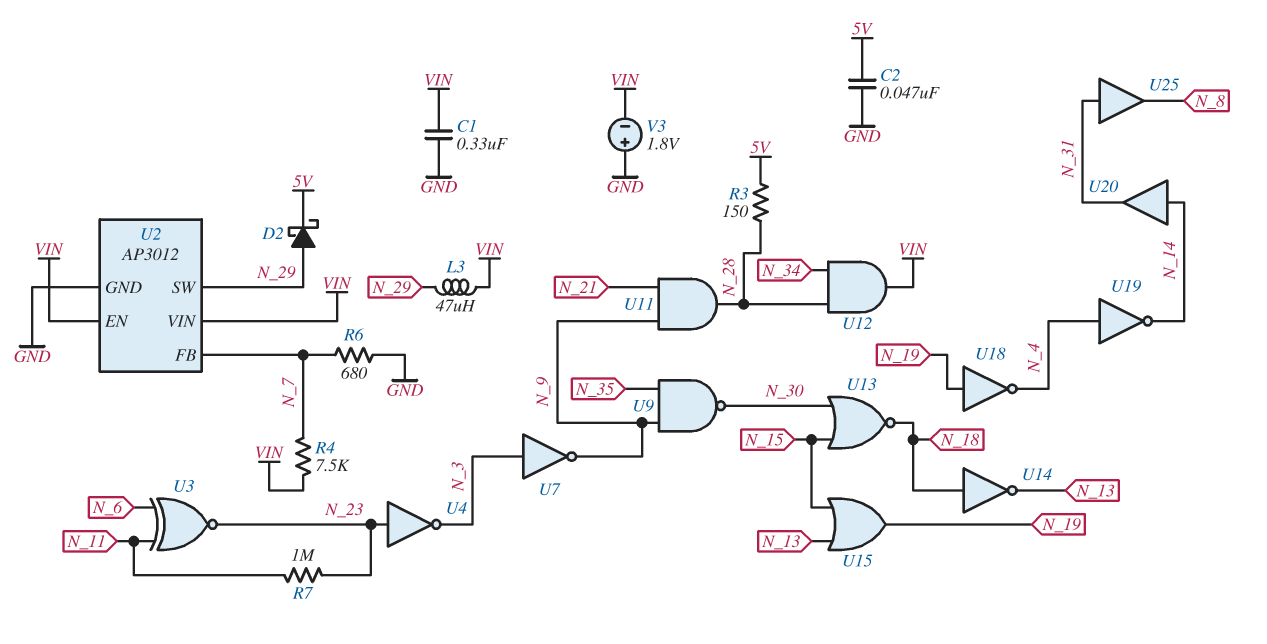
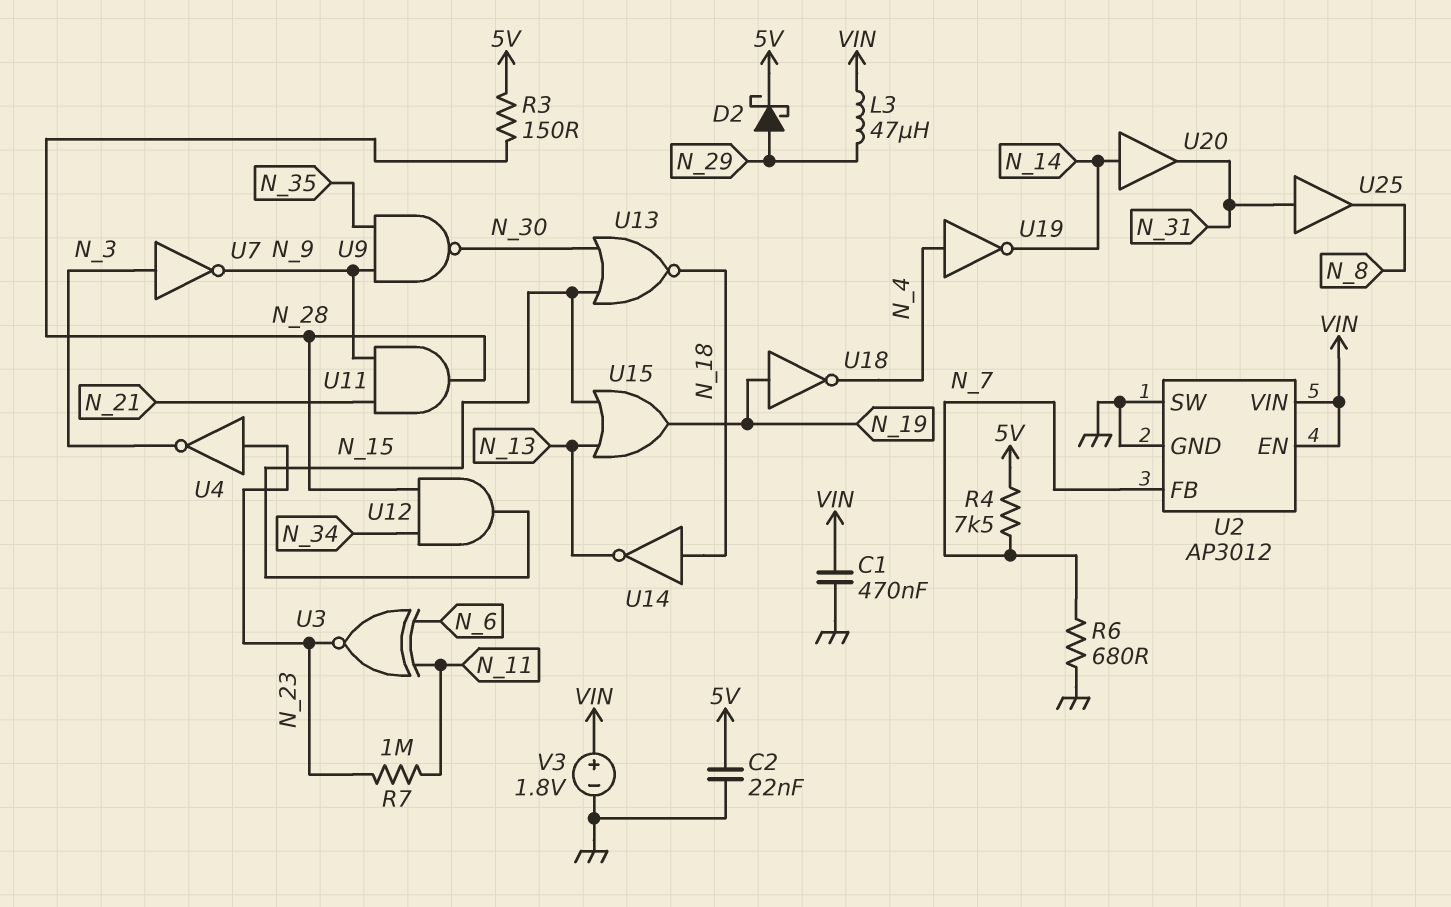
C1: 330nF (GND, VIN) -> 470nF (GND, VIN)
C2: 47nF (5V, GND) -> 22nF (5V, GND)
R4: 7.5k (N_7, VIN) -> 7.5k (5V, N_7)
U2 pin SW: N_29 -> GND
U12: AND (in N_28, in N_34, out VIN) -> AND (in N_28, in N_34, out N_15)
V3: 1.8V (plus GND, minus VIN) -> 1.8V (plus VIN, minus GND)

